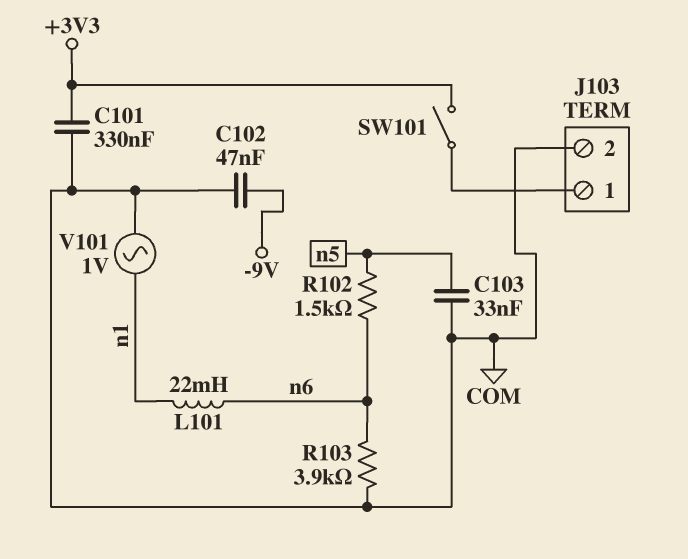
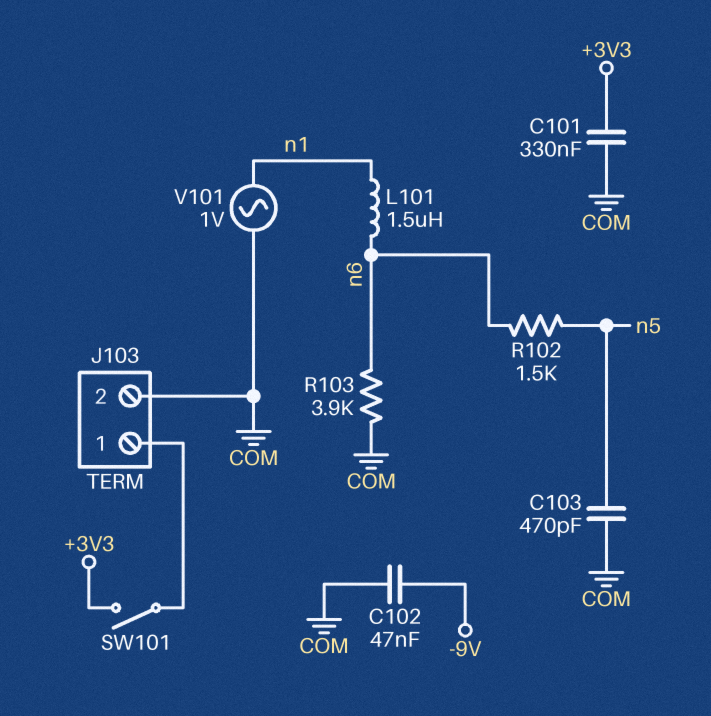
C103: 33nF (COM, n5) -> 470pF (COM, n5)
L101: 22mH (n1, n6) -> 1.5uH (n1, n6)

